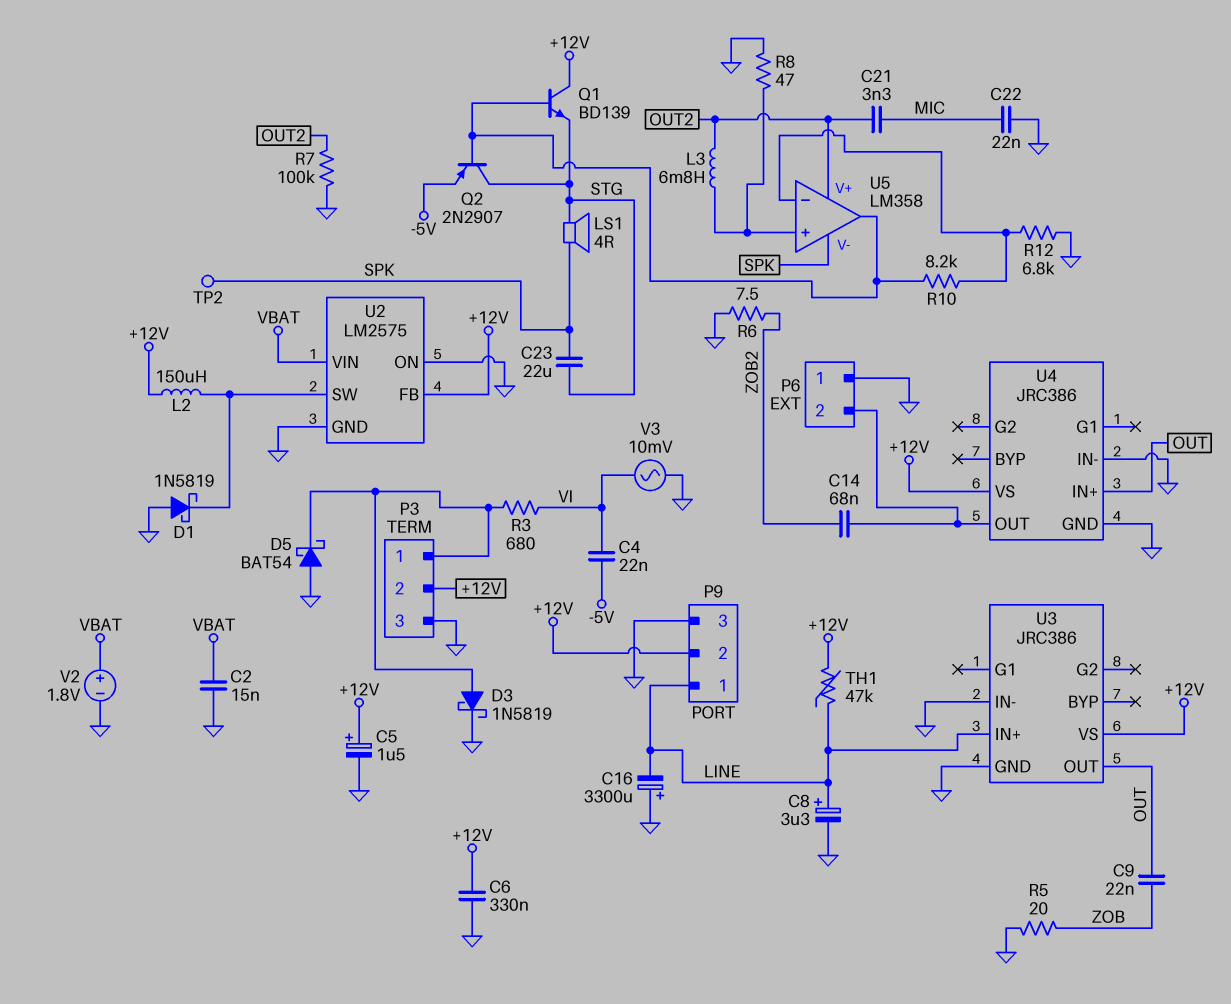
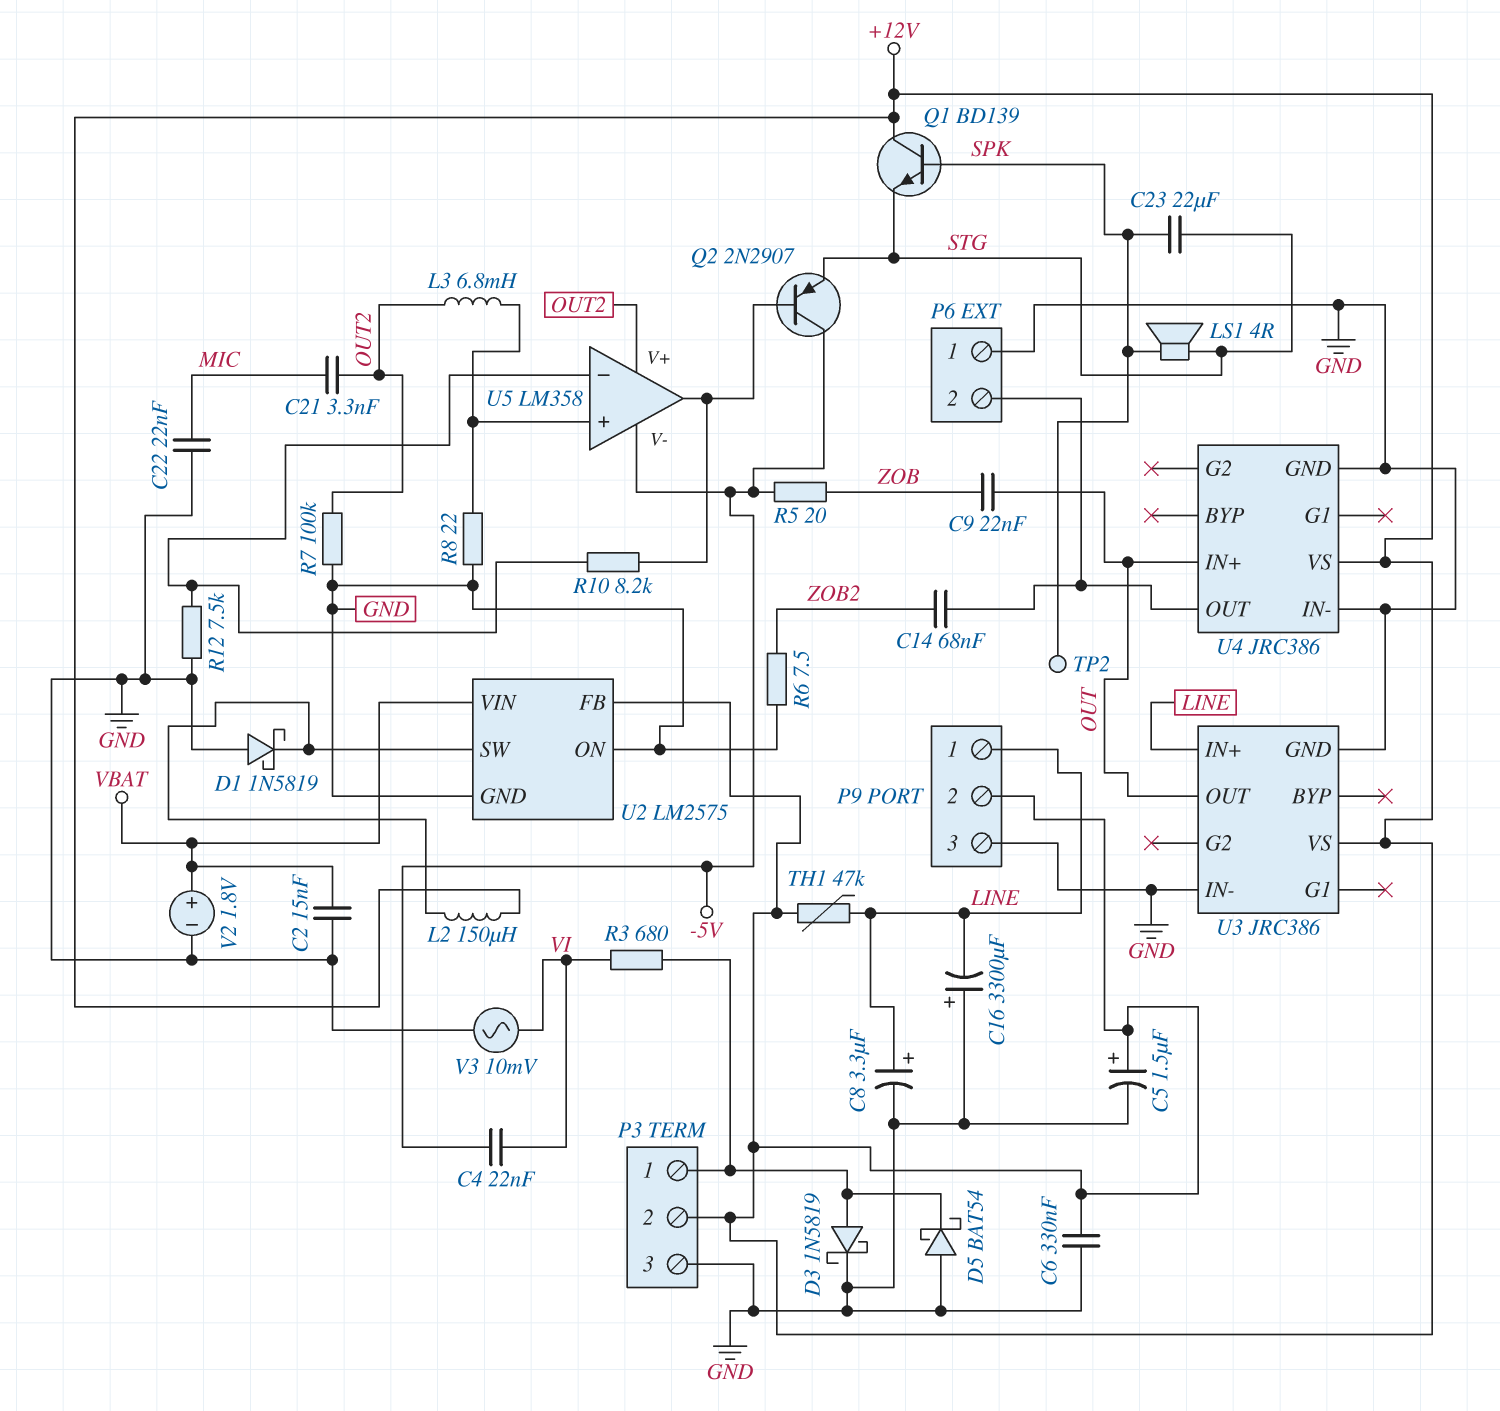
Q1: NPN BD139 (B U5/out, C +12V, E STG) -> NPN BD139 (B SPK, C +12V, E STG)
Q2: PNP 2N2907 (B U5/out, C STG, E -5V) -> PNP 2N2907 (B U5/out, C -5V, E STG)
R5: 20 (GND, ZOB) -> 20 (-5V, ZOB)
R8: 47 (GND, U5/in+) -> 22 (GND, U5/in+)
R12: 6.8k (GND, U5/in-) -> 7.5k (GND, U5/in-)
U5 pin V-: SPK -> -5V

